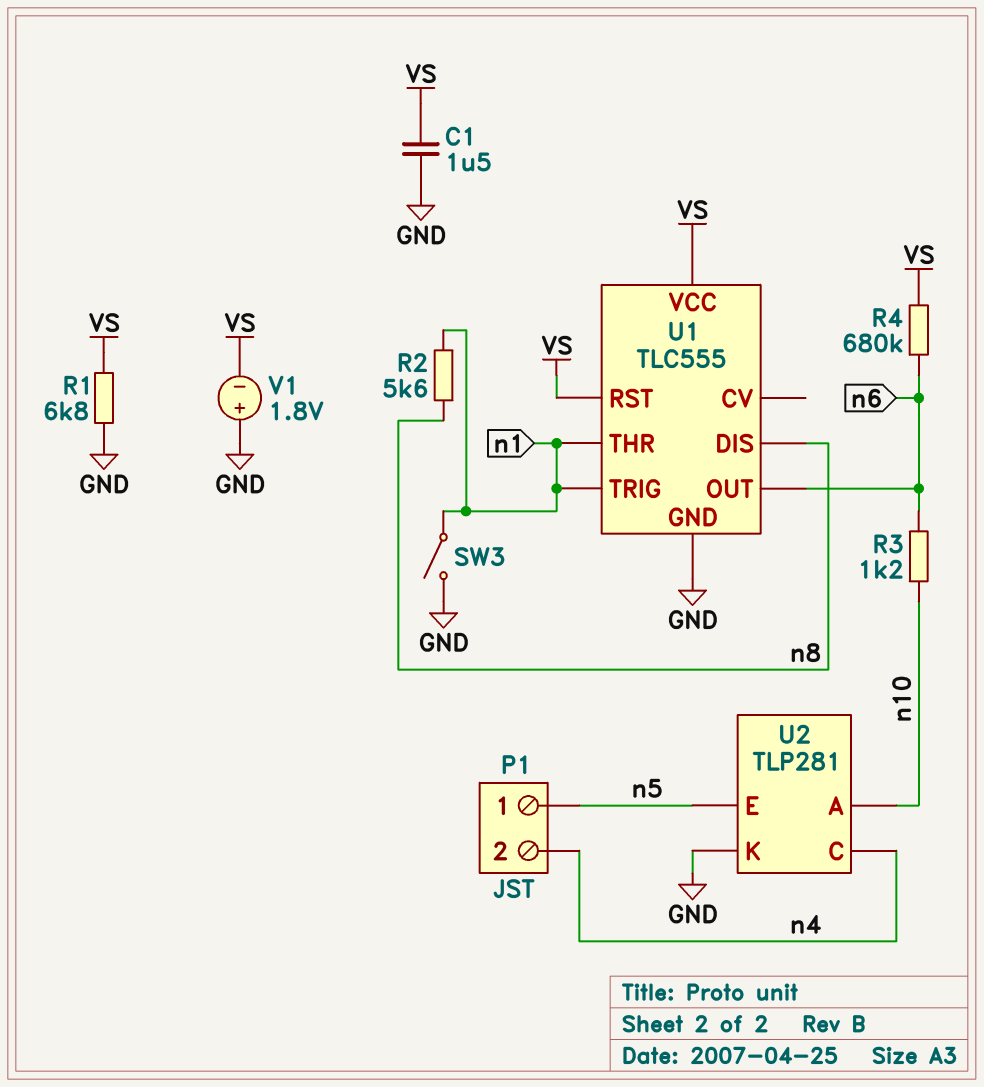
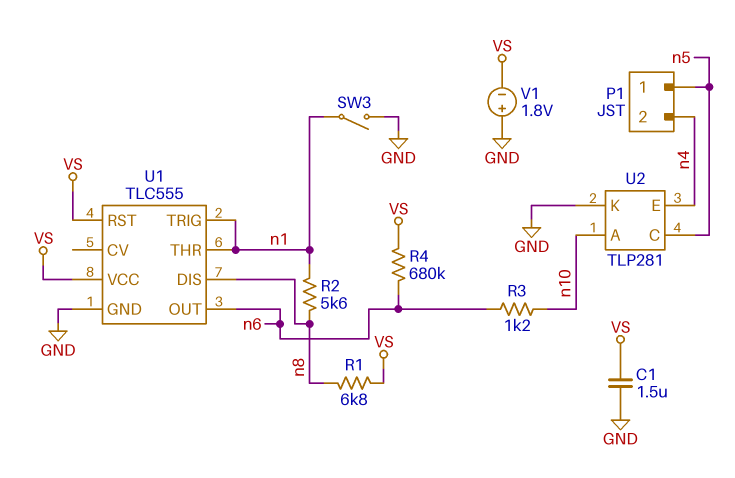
R1: 6.8k (GND, VS) -> 6.8k (VS, n8)
U2 pin C: n4 -> n5
U2 pin E: n5 -> n4

